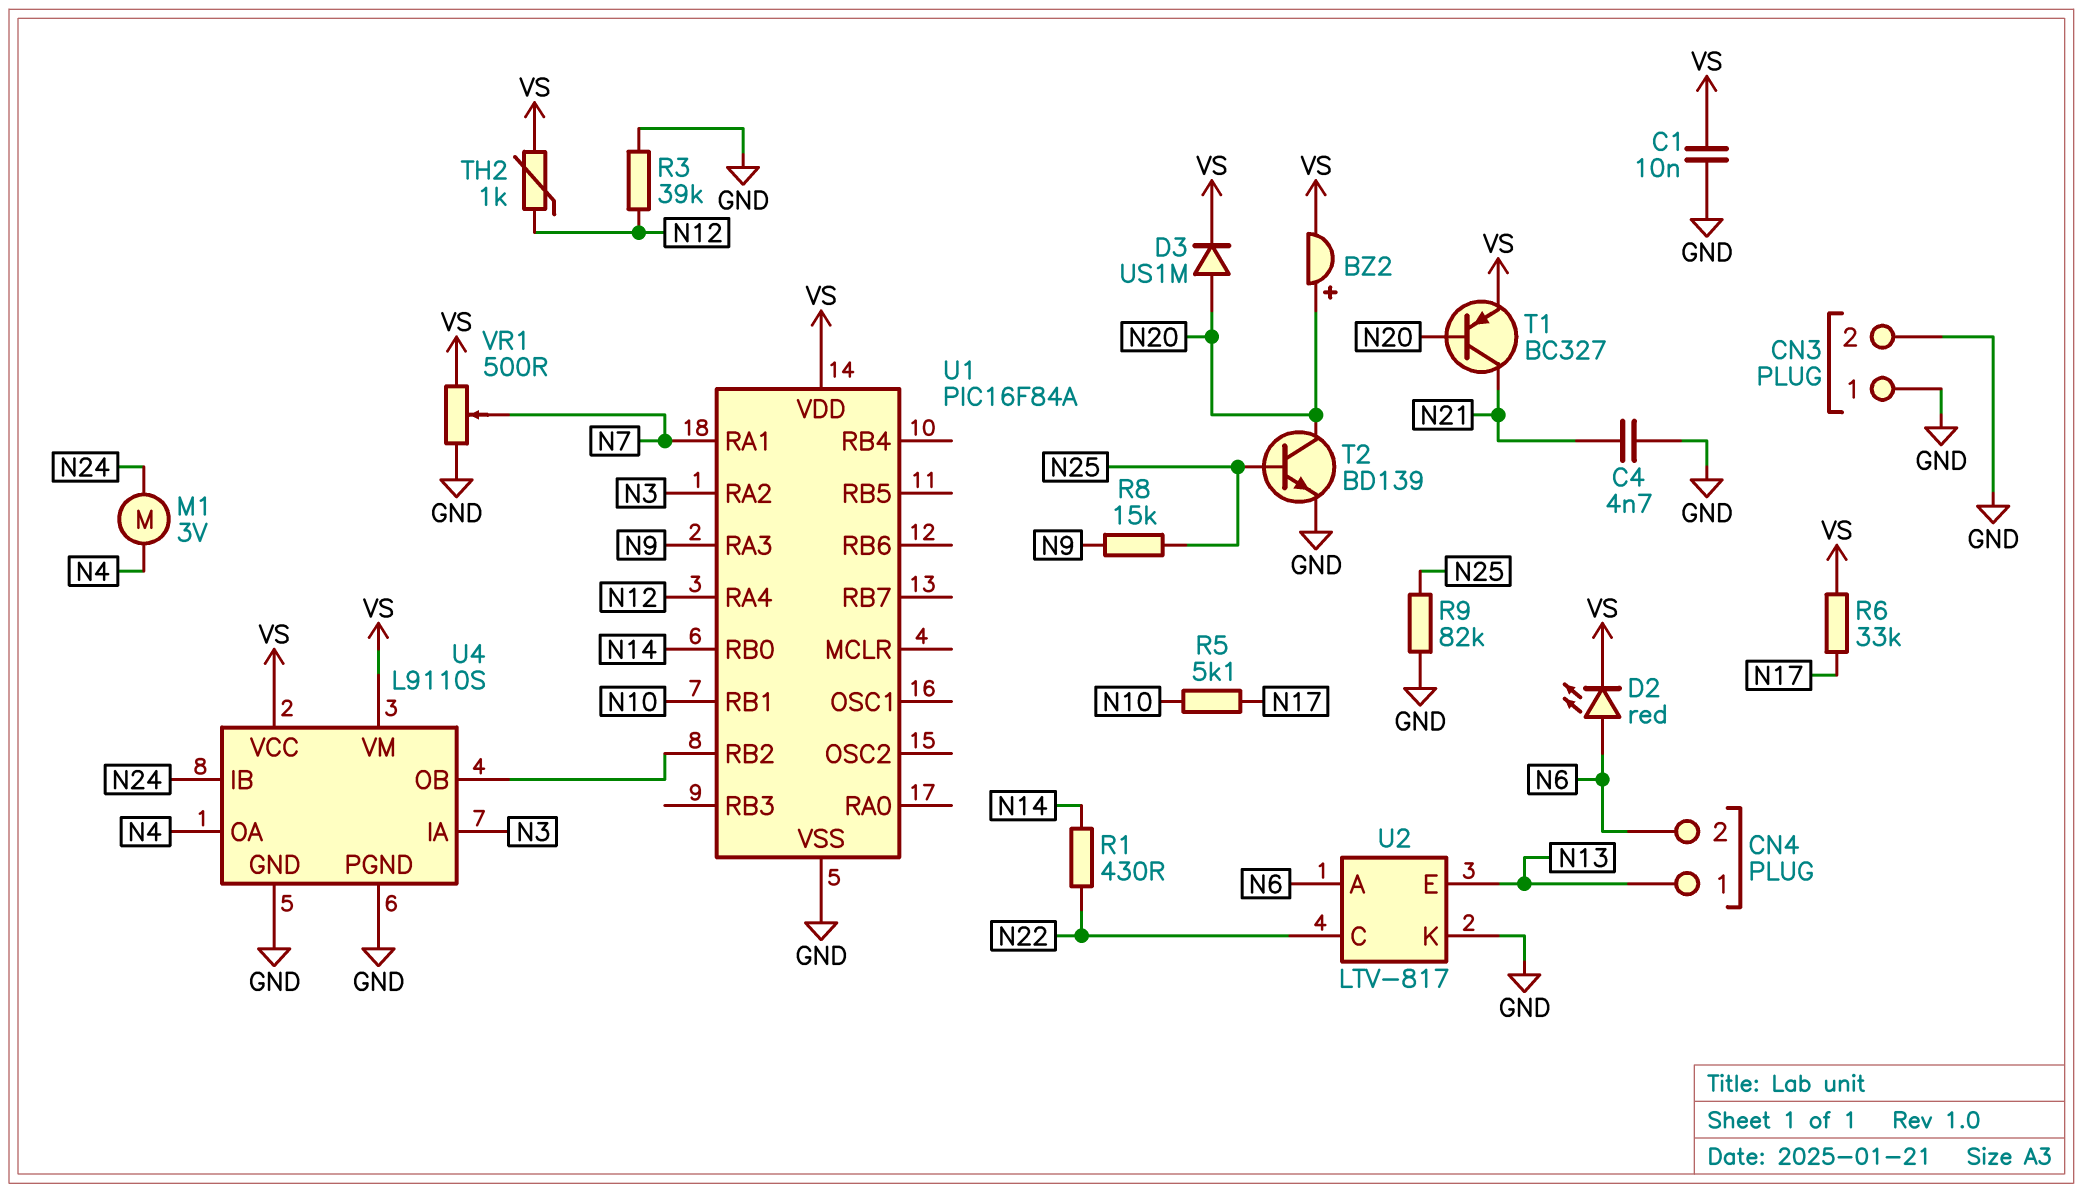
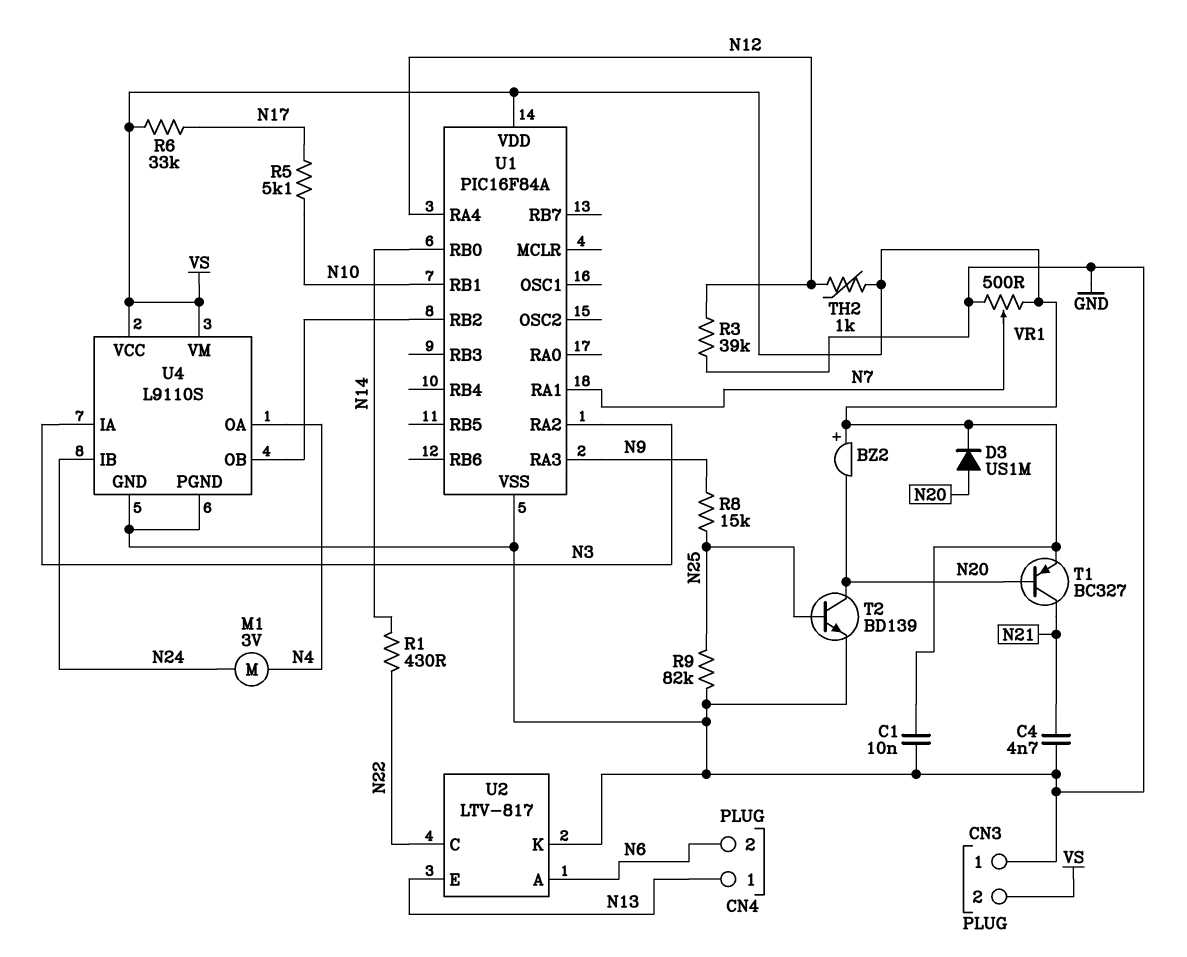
BZ2: buzzer (plus N20, minus VS) -> buzzer (plus VS, minus N20)
CN3 pin 2: GND -> VS
D2: LED red (A N6, K VS) -> none

